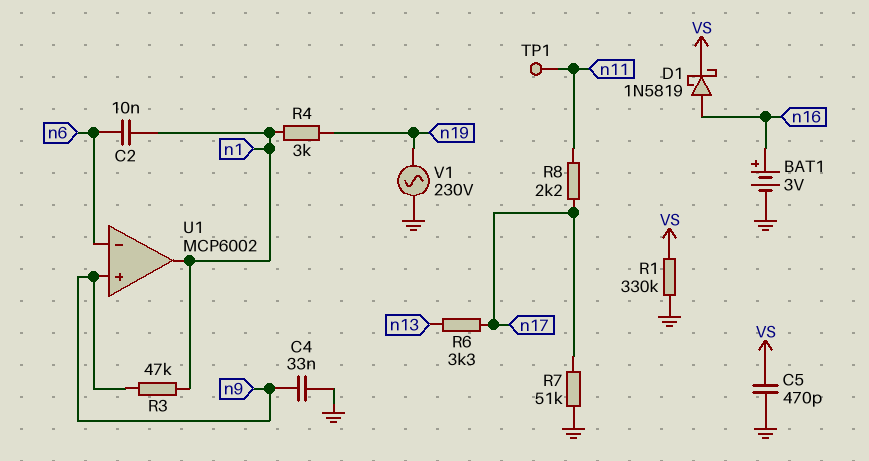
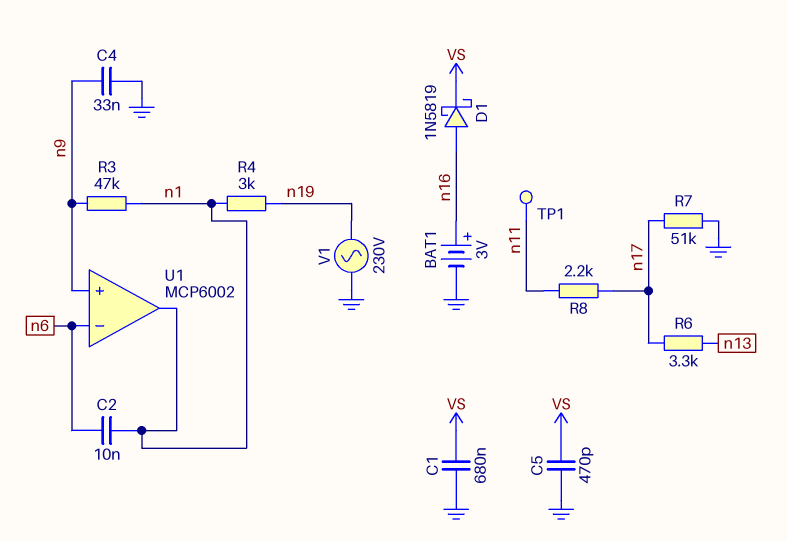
C1: none -> 680nF (GND, VS)
R1: 330k (GND, VS) -> none

